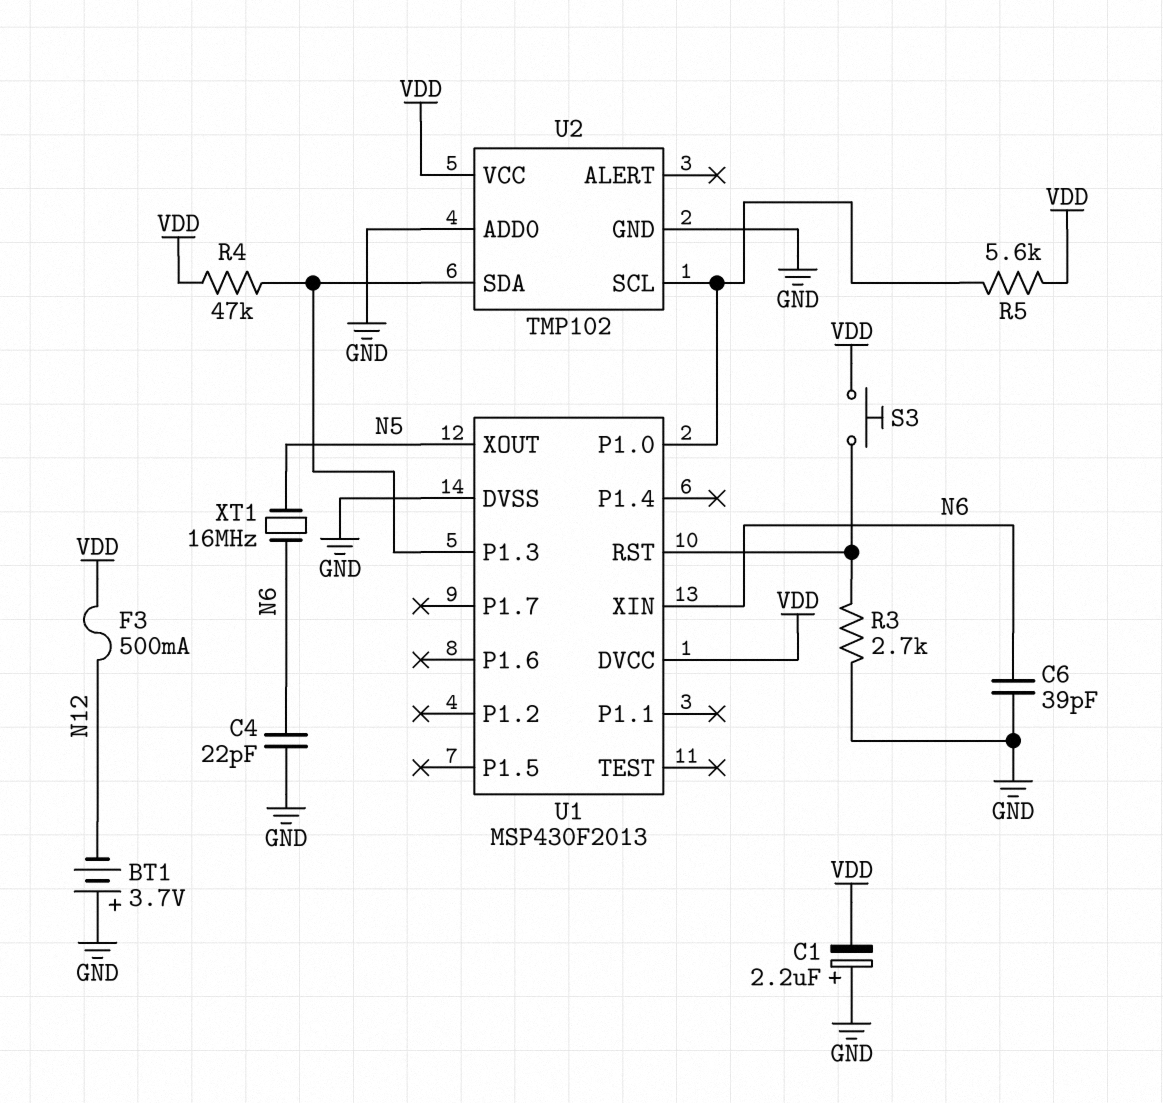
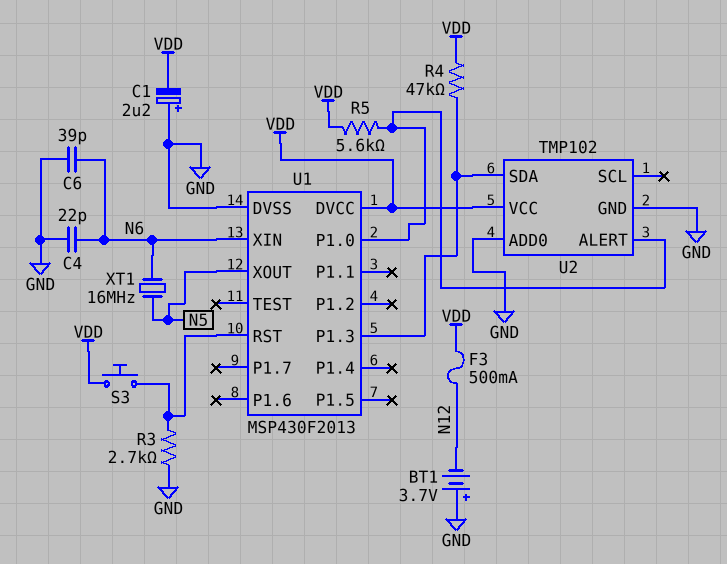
U2 pin ALERT: none -> U1/P1.0
U2 pin SCL: U1/P1.0 -> none

